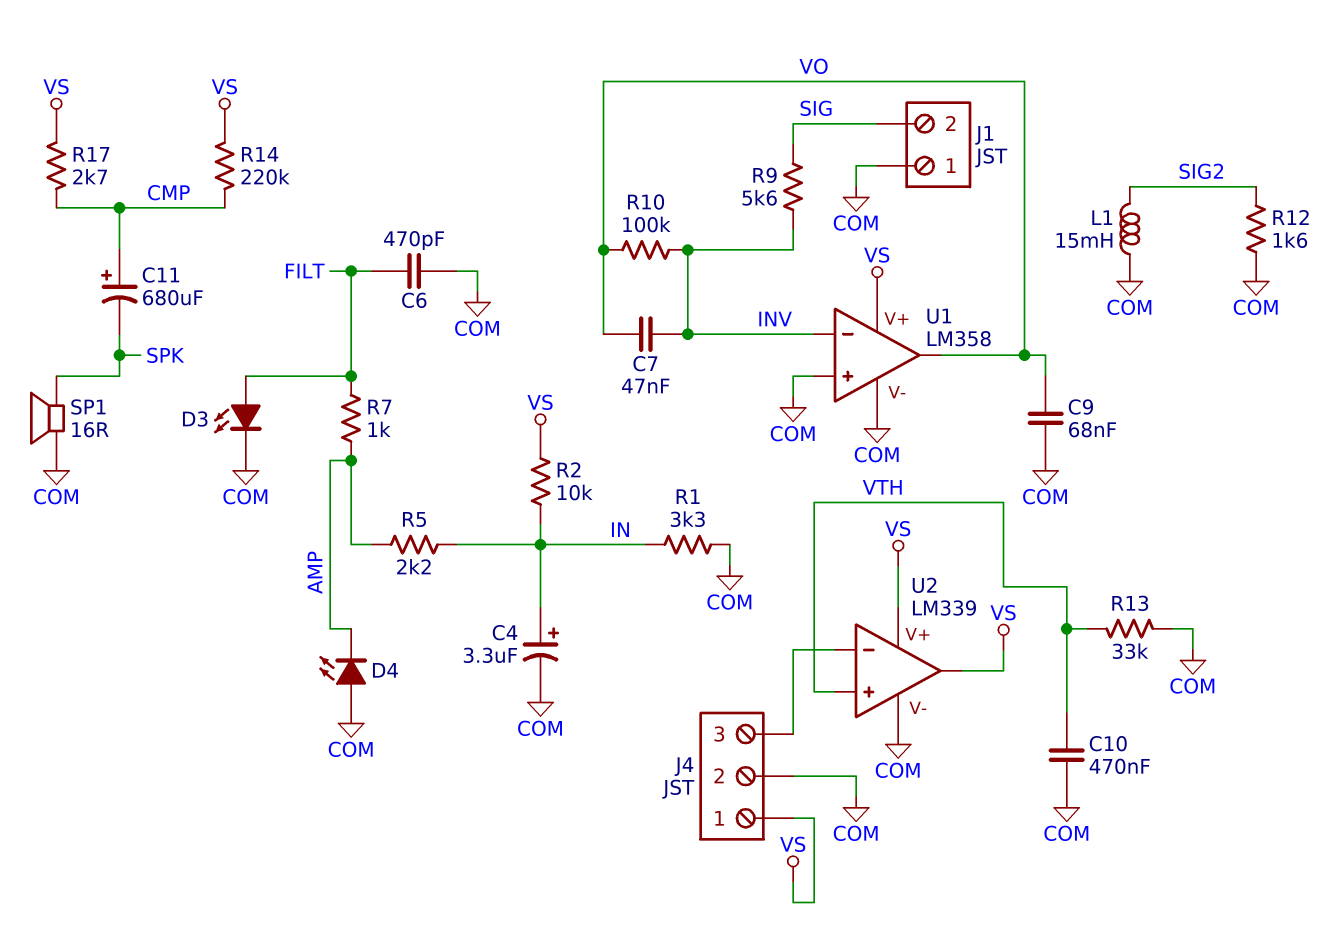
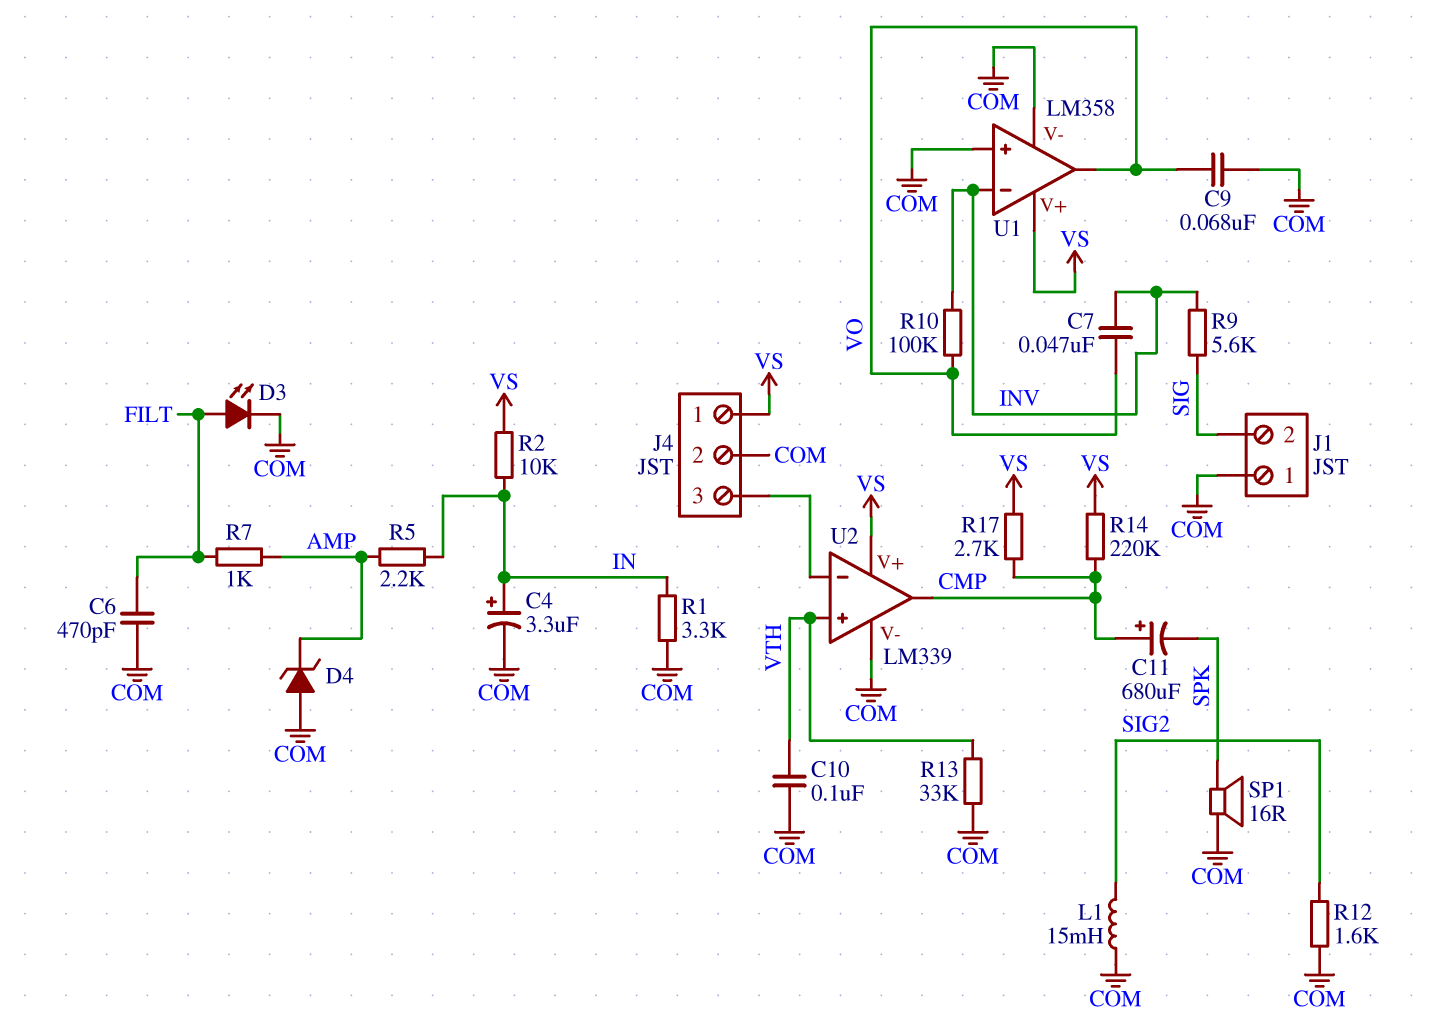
C10: 470nF (COM, VTH) -> 100nF (COM, VTH)
D4: LED (A COM, K AMP) -> zener (A COM, K AMP)
U2 pin out: VS -> CMP

